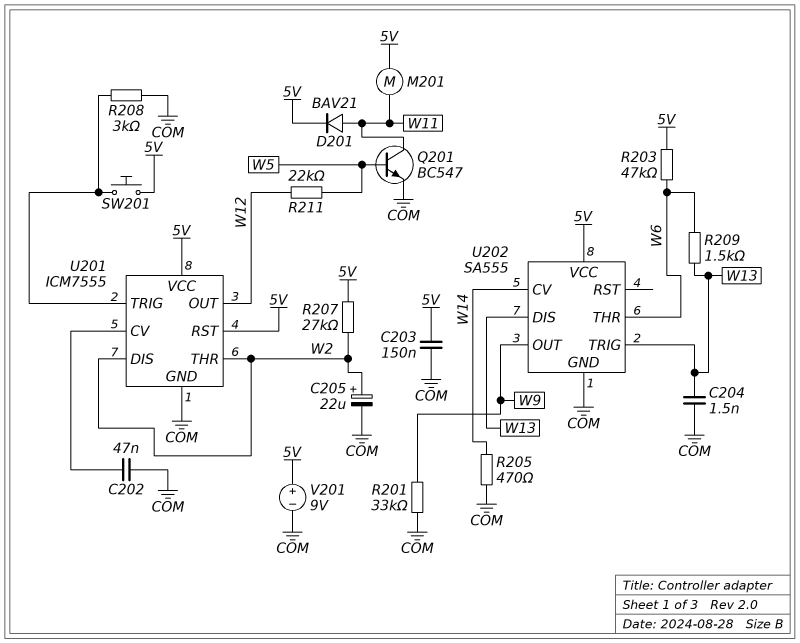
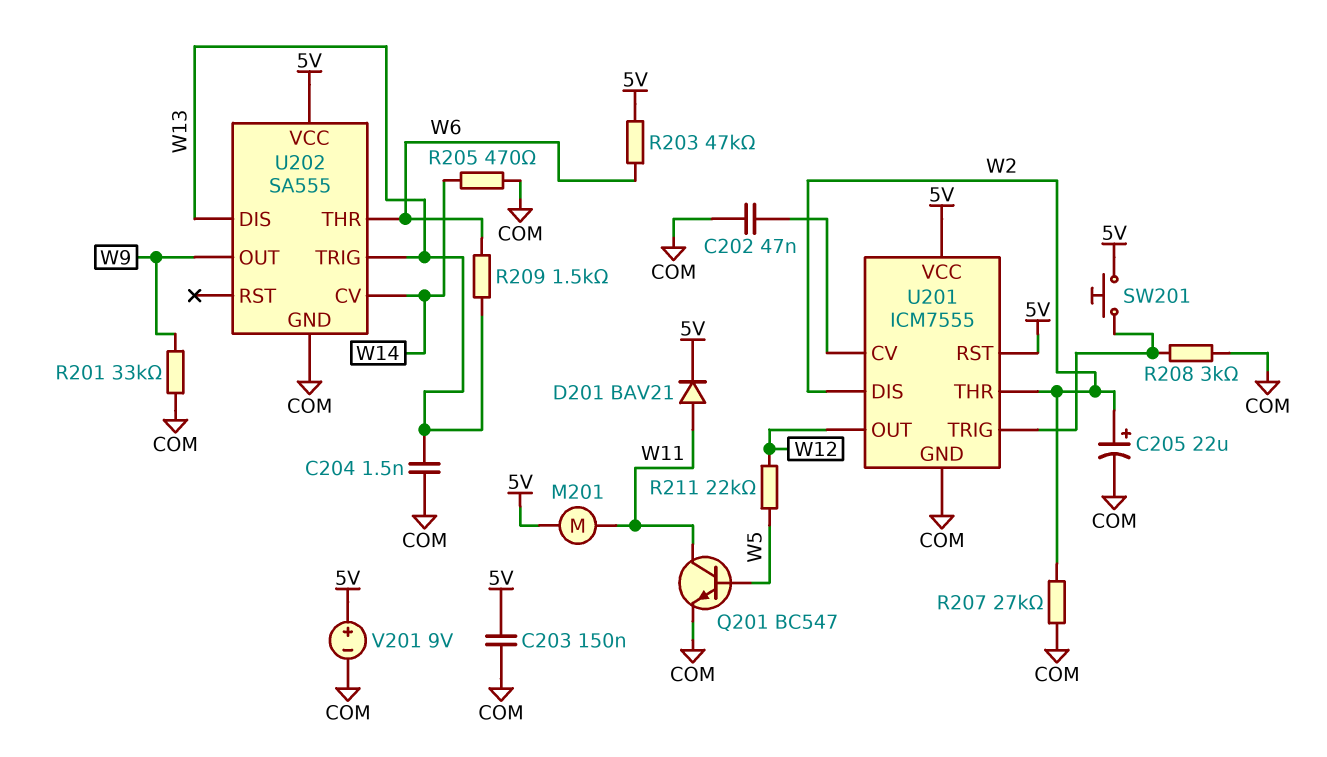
R207: 27k (5V, W2) -> 27k (COM, W2)

